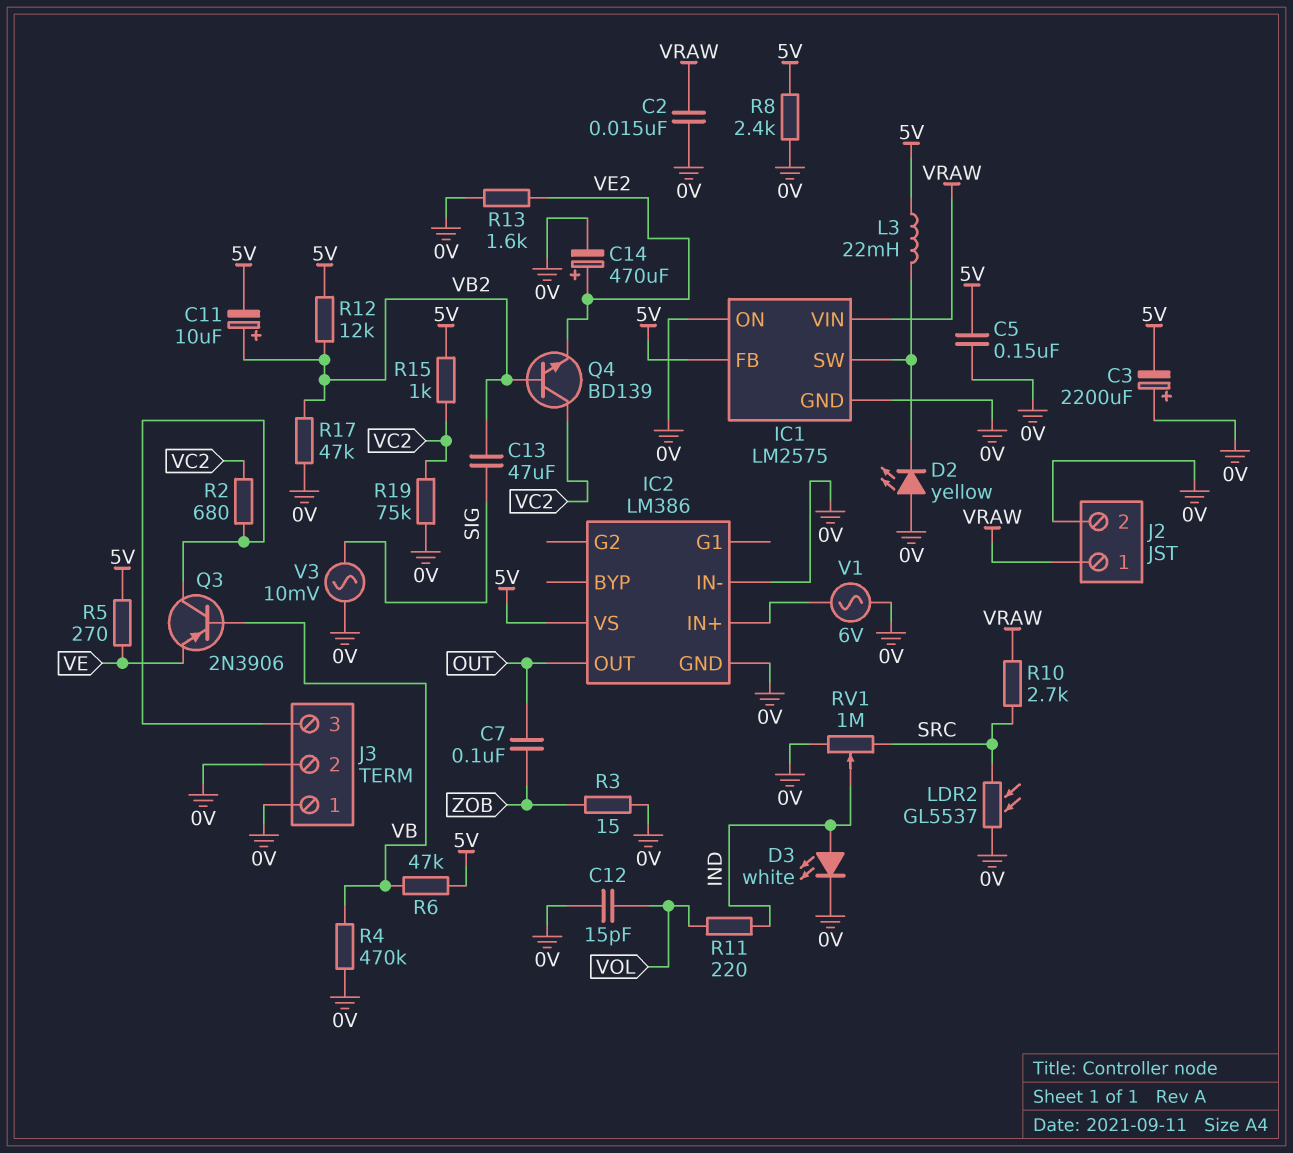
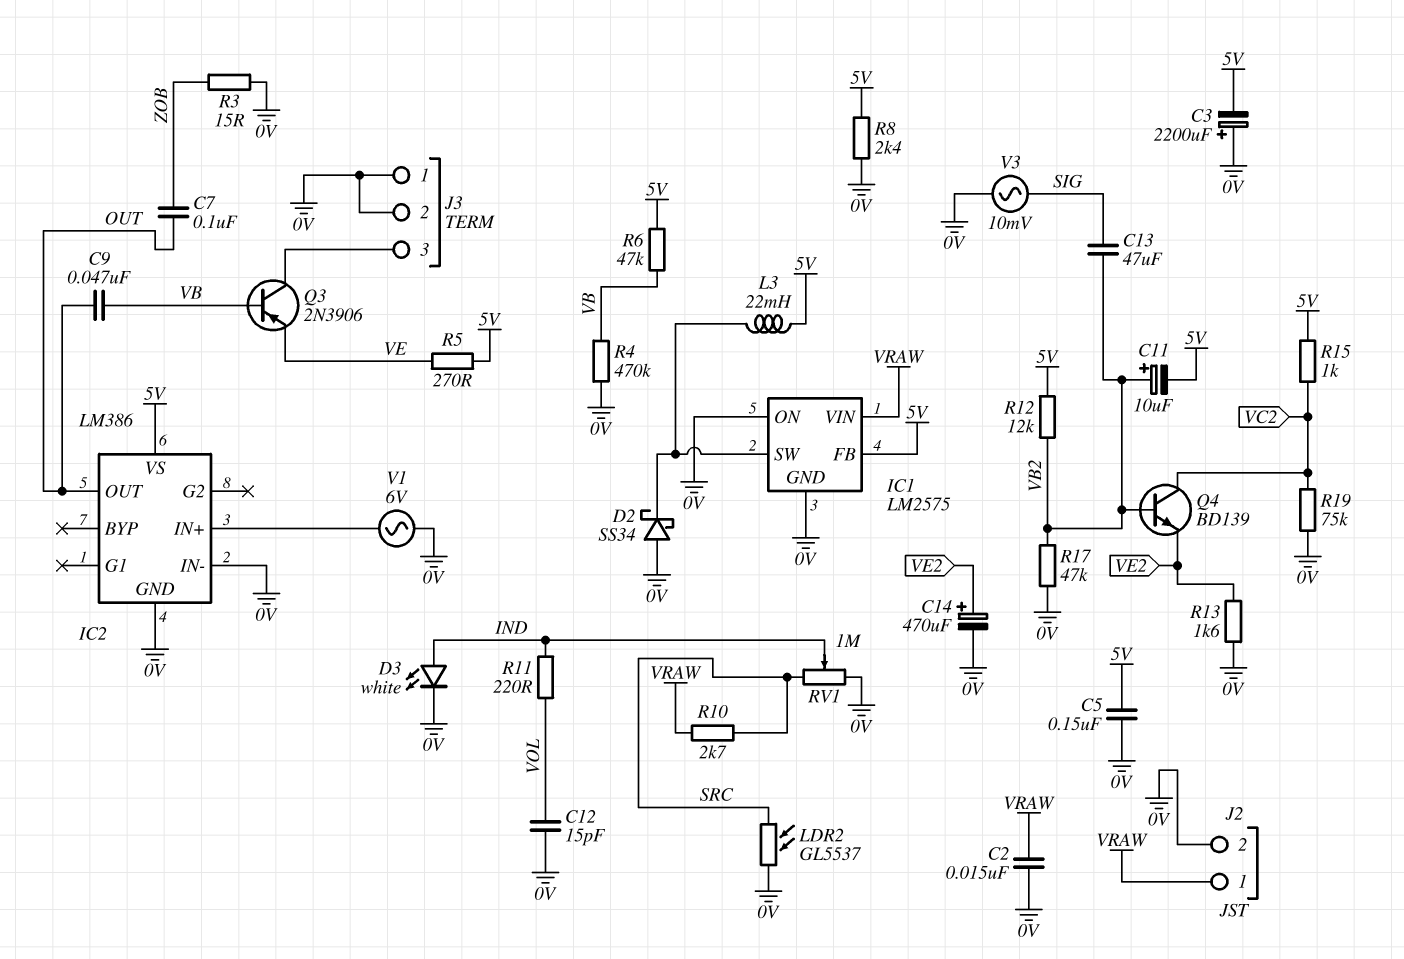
C9: none -> 47nF (OUT, VB)
D2: LED yellow (A 0V, K IC1/SW) -> schottky SS34 (A 0V, K IC1/SW)
R2: 680 (J3/3, VC2) -> none

